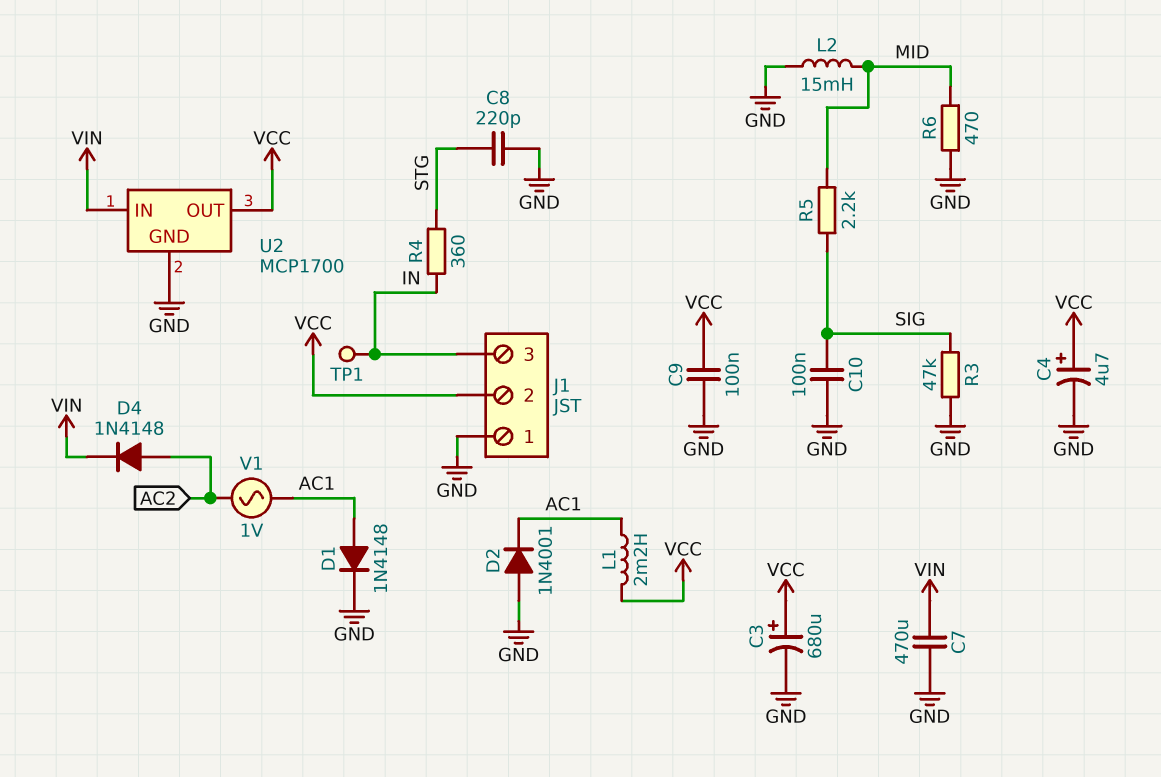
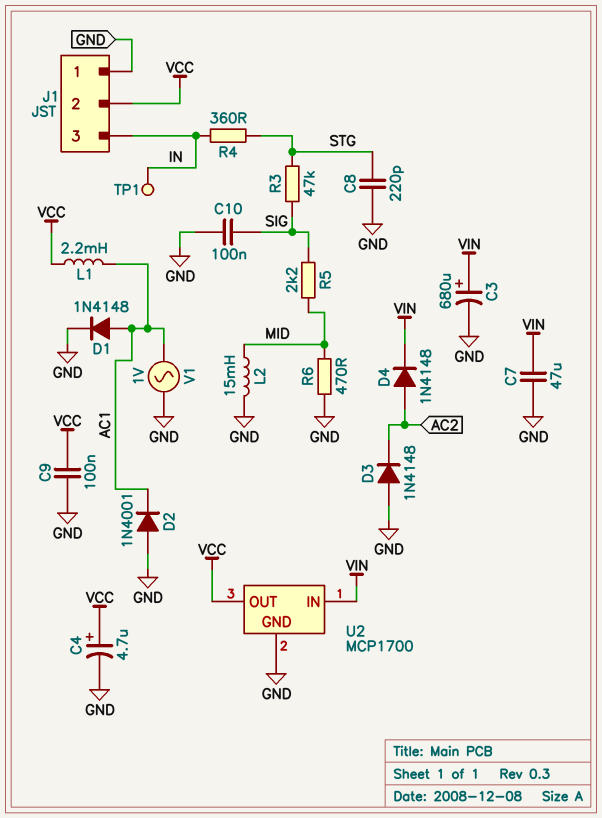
C3: 680uF (plus VCC, minus GND) -> 680uF (plus VIN, minus GND)
C7: 470uF (GND, VIN) -> 47uF (GND, VIN)
D3: none -> diode 1N4148 (A GND, K AC2)
R3: 47k (GND, SIG) -> 47k (SIG, STG)
V1: AC 1V (AC1, AC2) -> AC 1V (AC1, GND)

